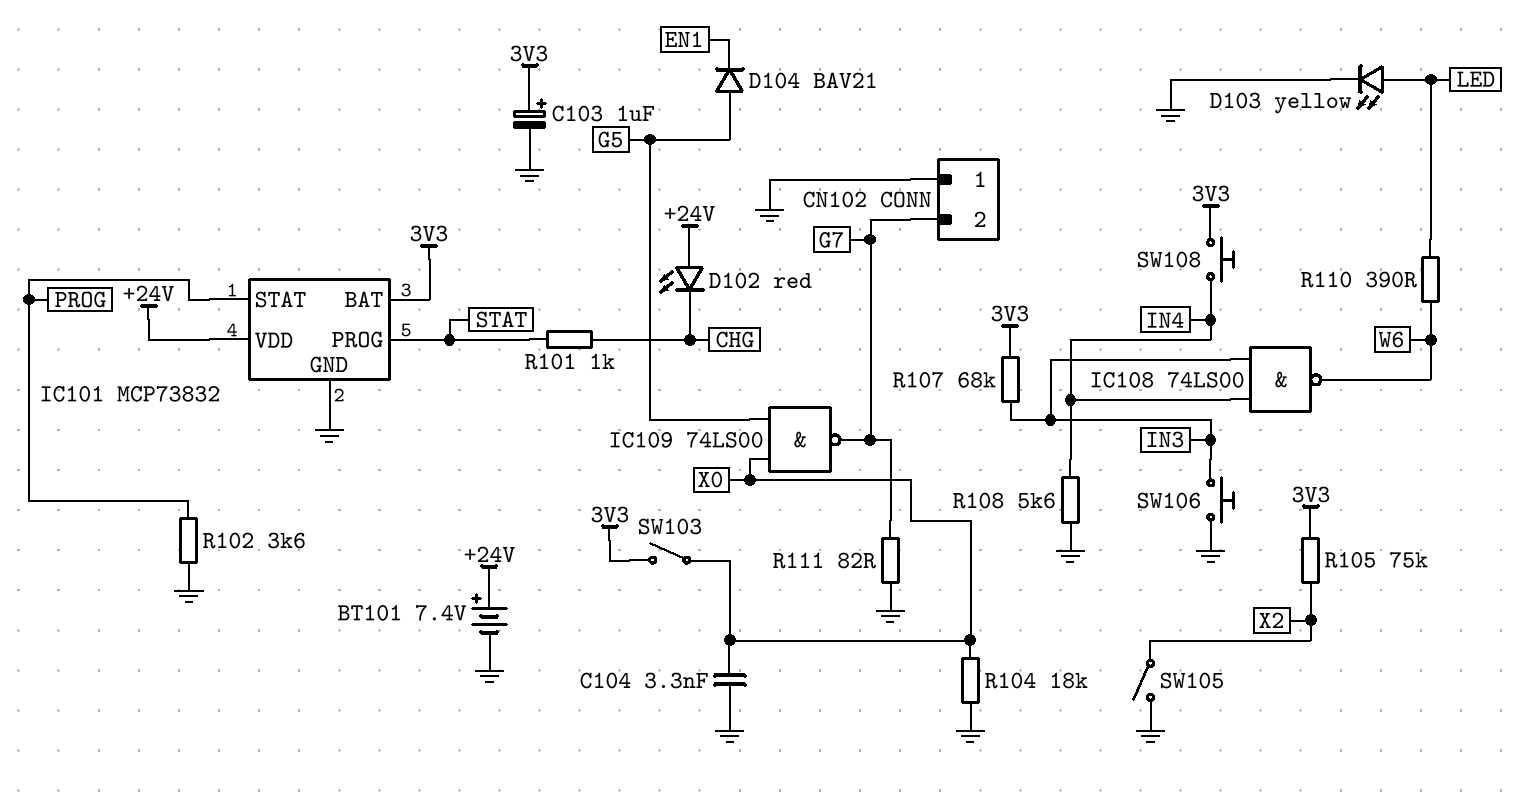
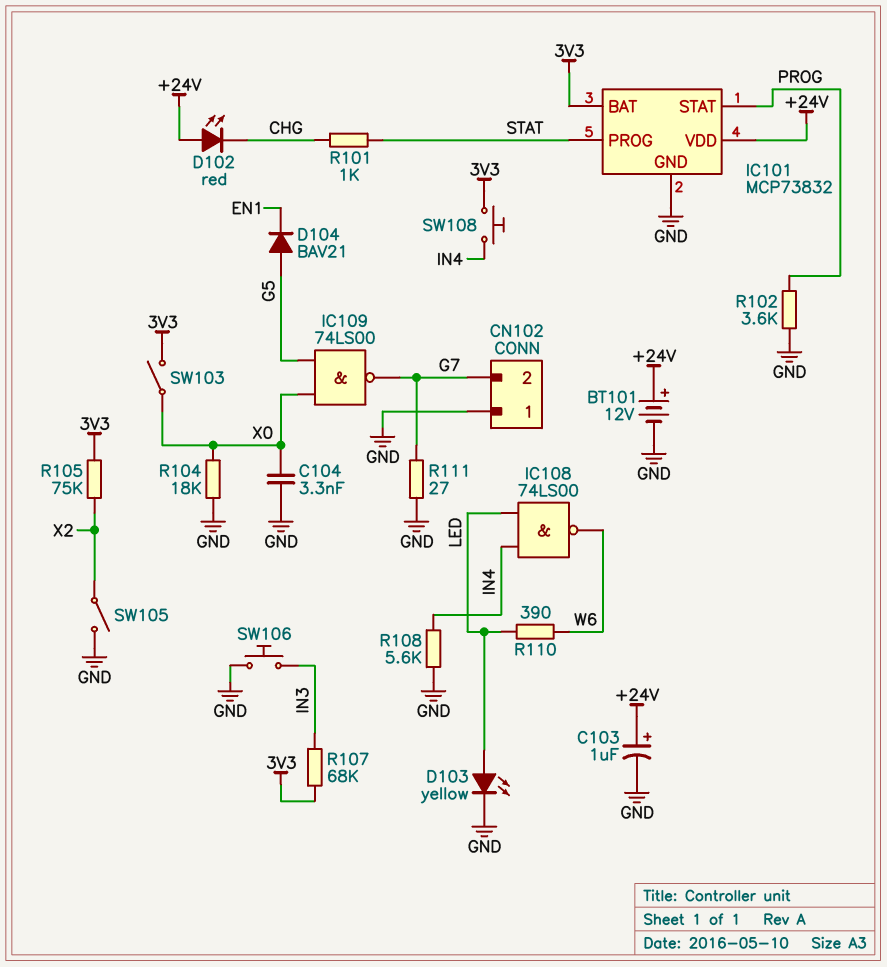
BT101: 7.4V (plus +24V, minus GND) -> 12V (plus +24V, minus GND)
C103: 1uF (plus 3V3, minus GND) -> 1uF (plus +24V, minus GND)
IC108: NAND 74LS00 (in IN3, in IN4, out W6) -> NAND 74LS00 (in IN4, in LED, out W6)
R111: 82 (G7, GND) -> 27 (G7, GND)

